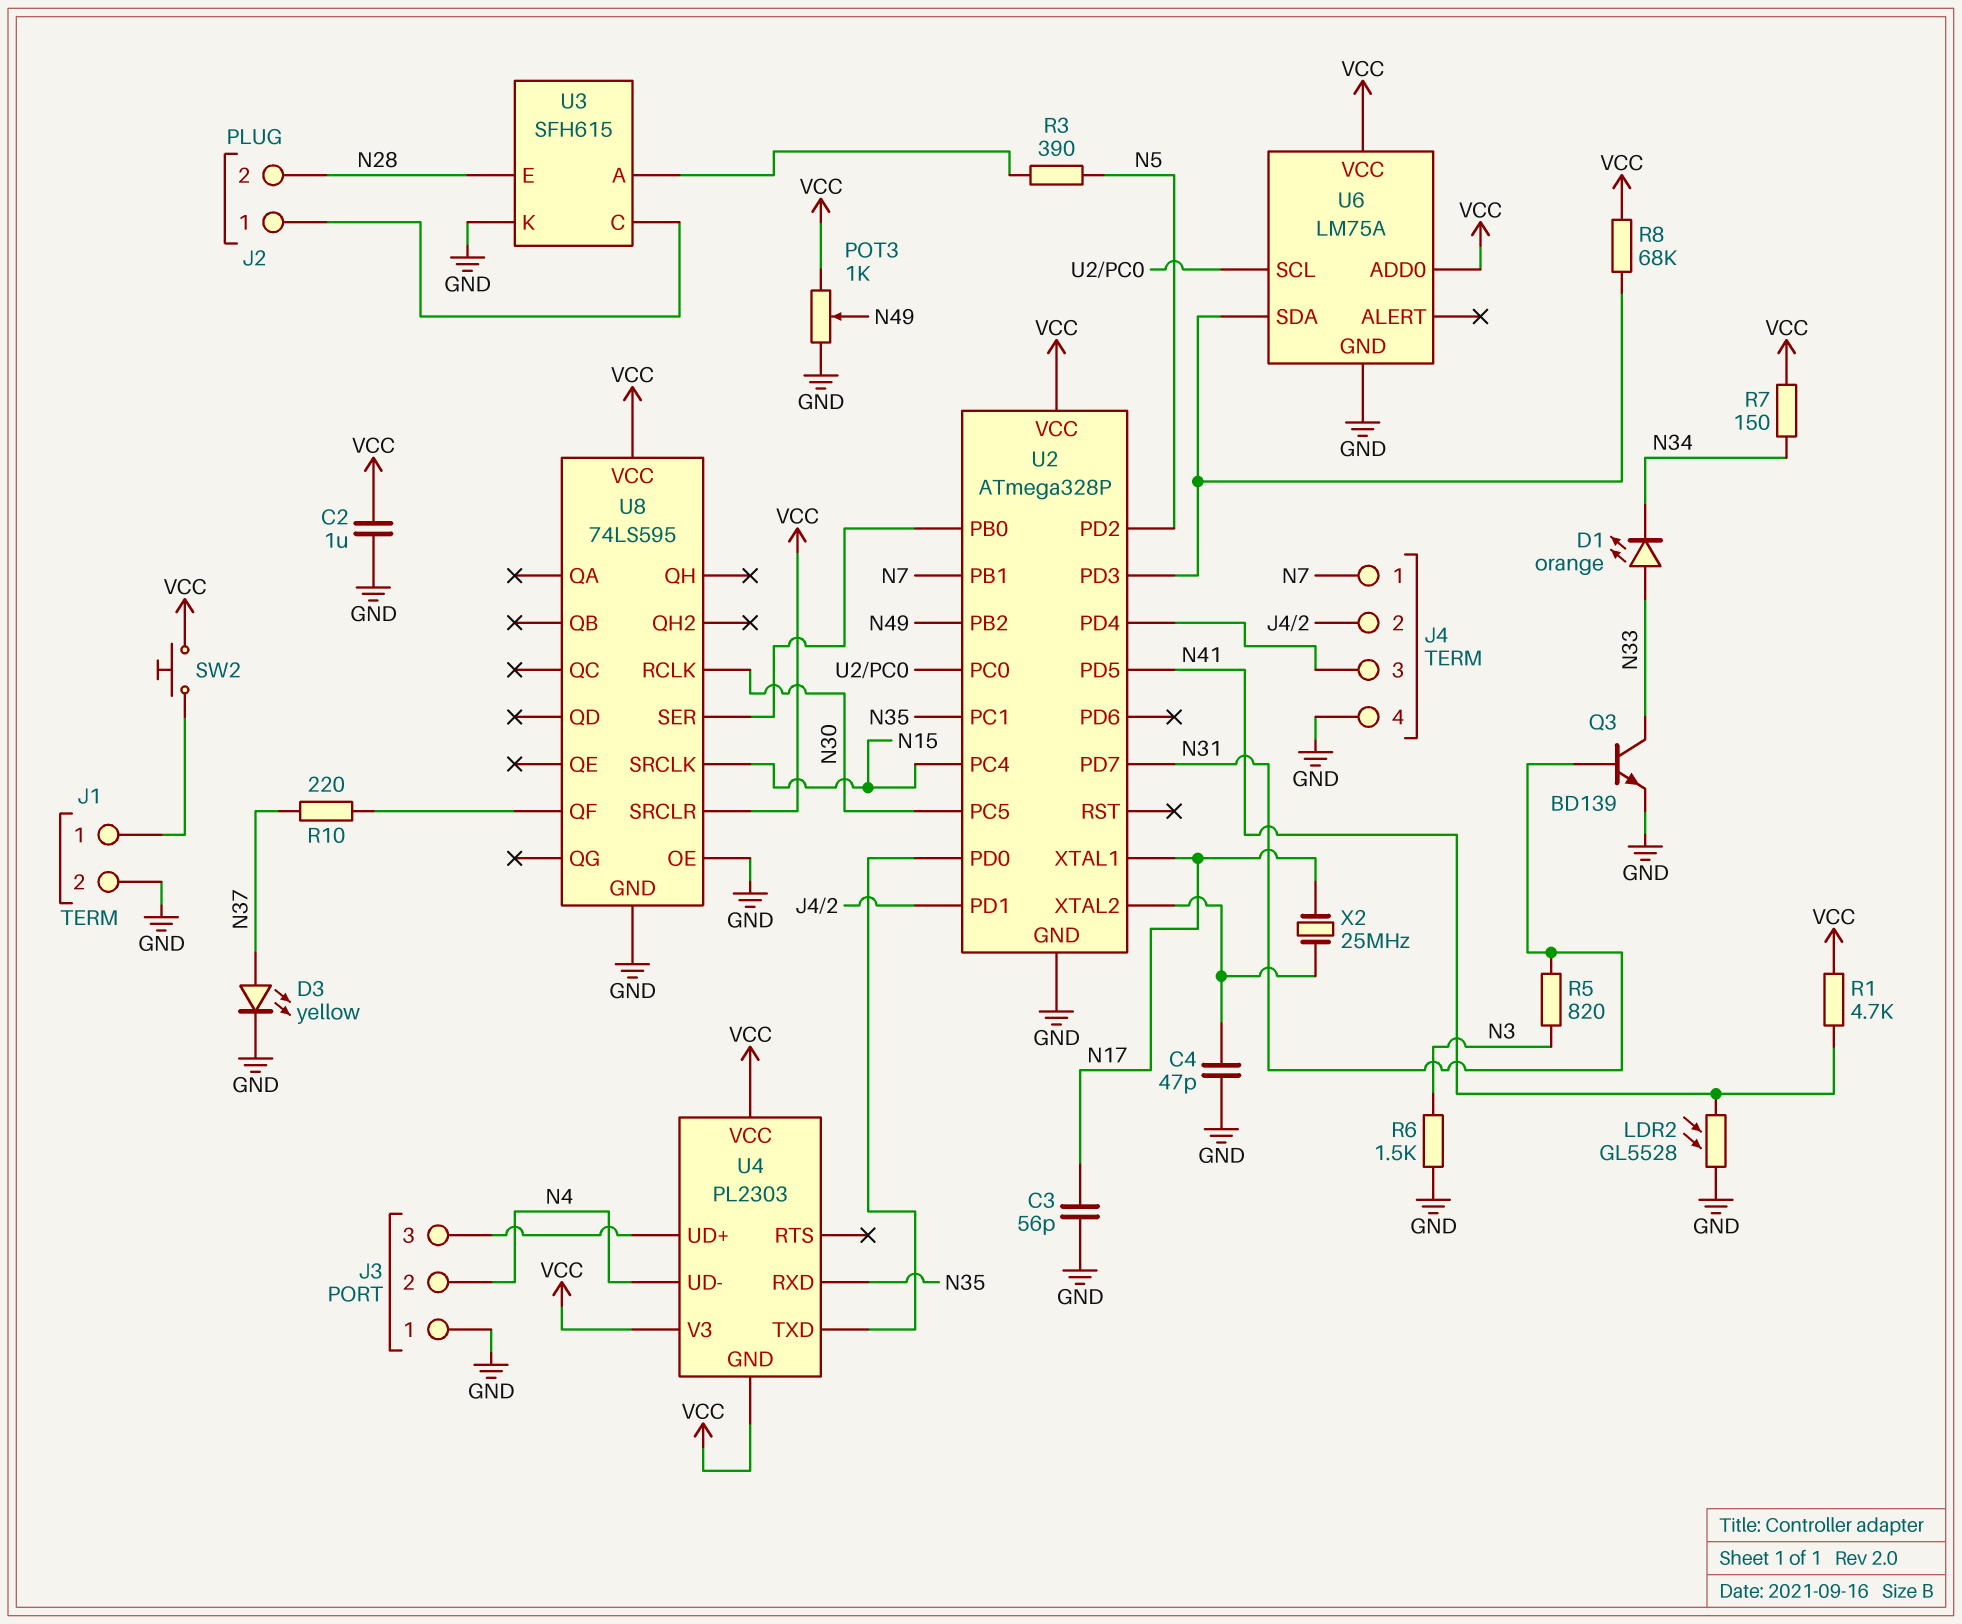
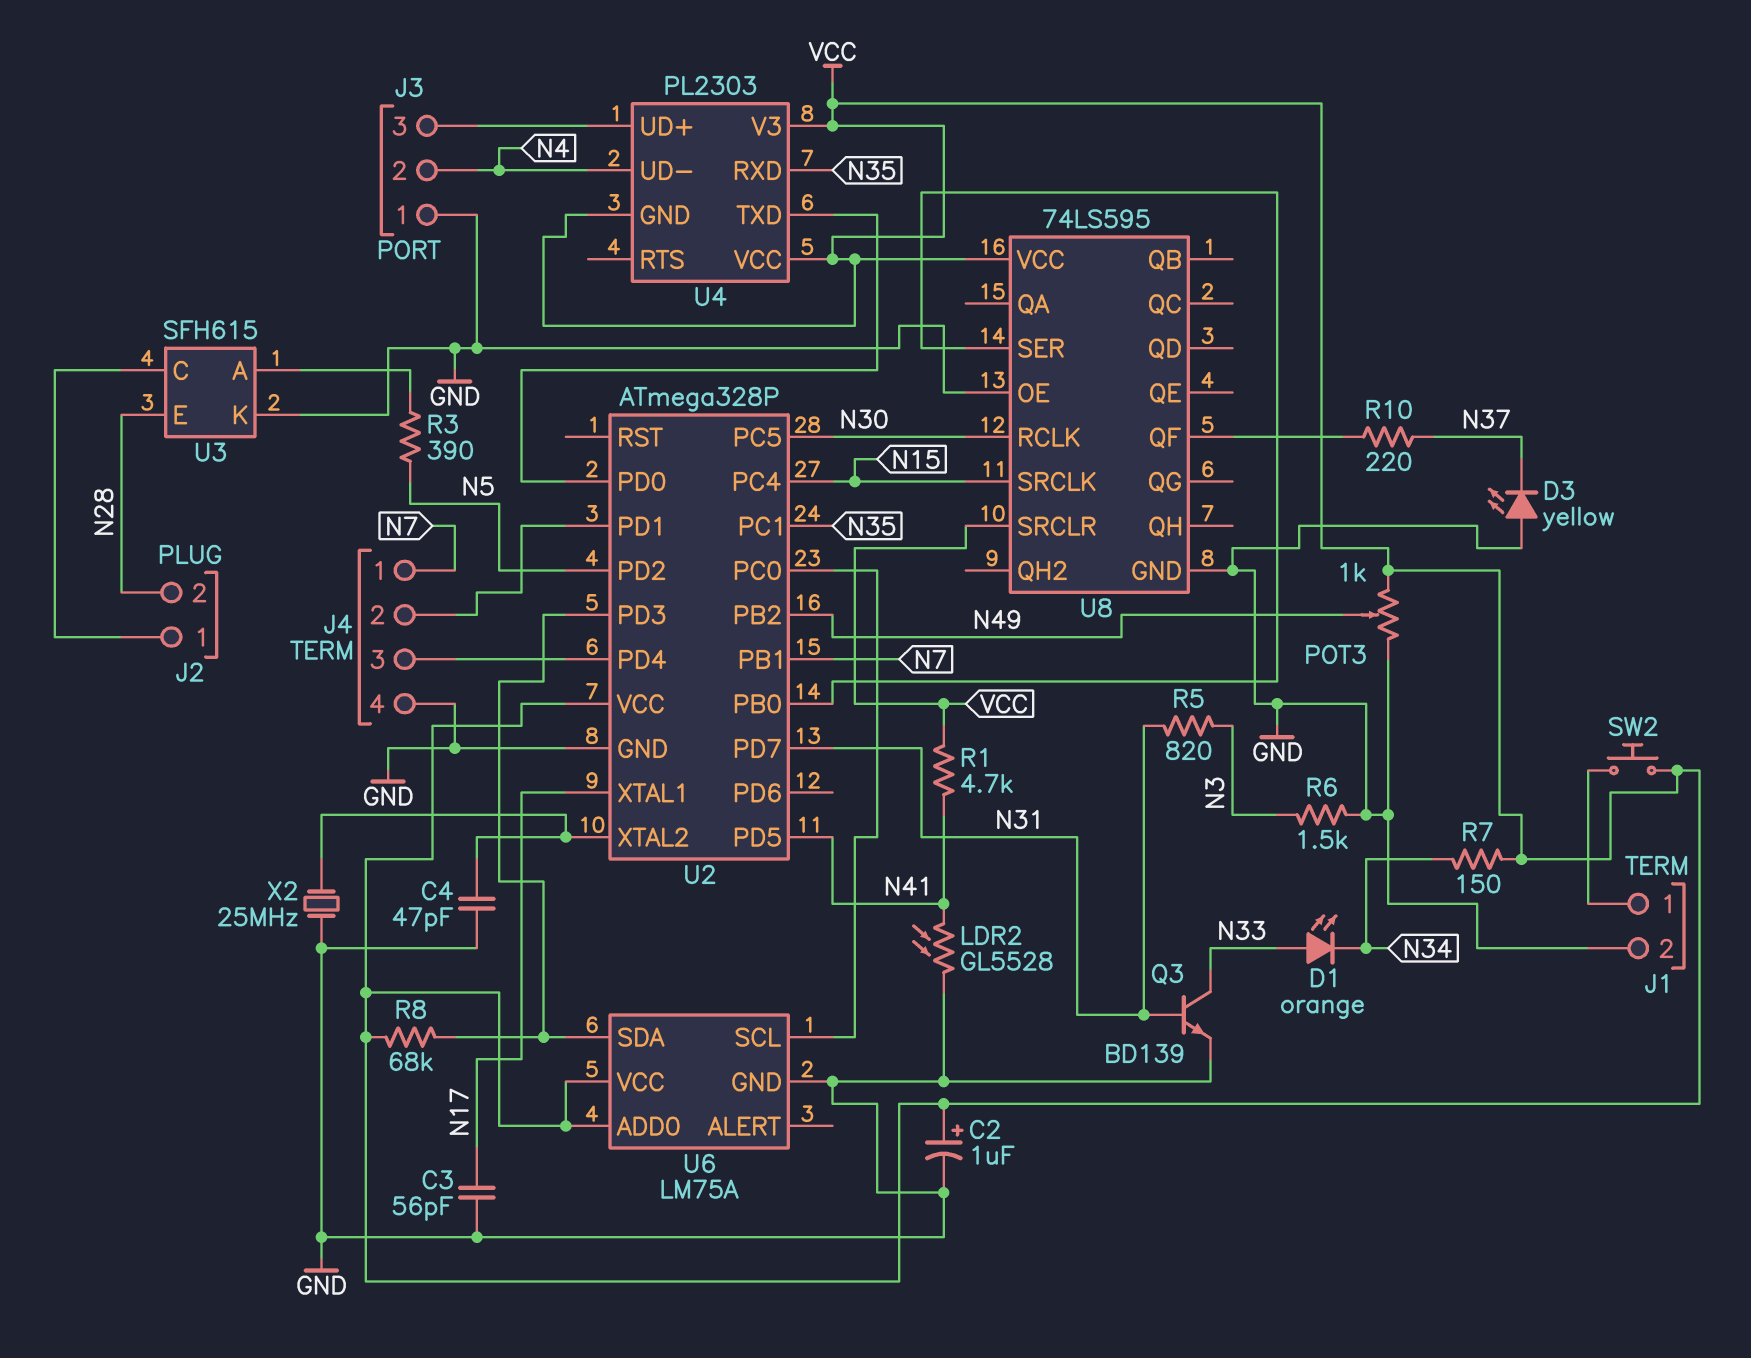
C2: 1uF (GND, VCC) -> 1uF (plus VCC, minus GND)
D3: LED yellow (A N37, K GND) -> LED yellow (A GND, K N37)
X2: 25MHz (N17, U2/XTAL2) -> 25MHz (GND, U2/XTAL2)

